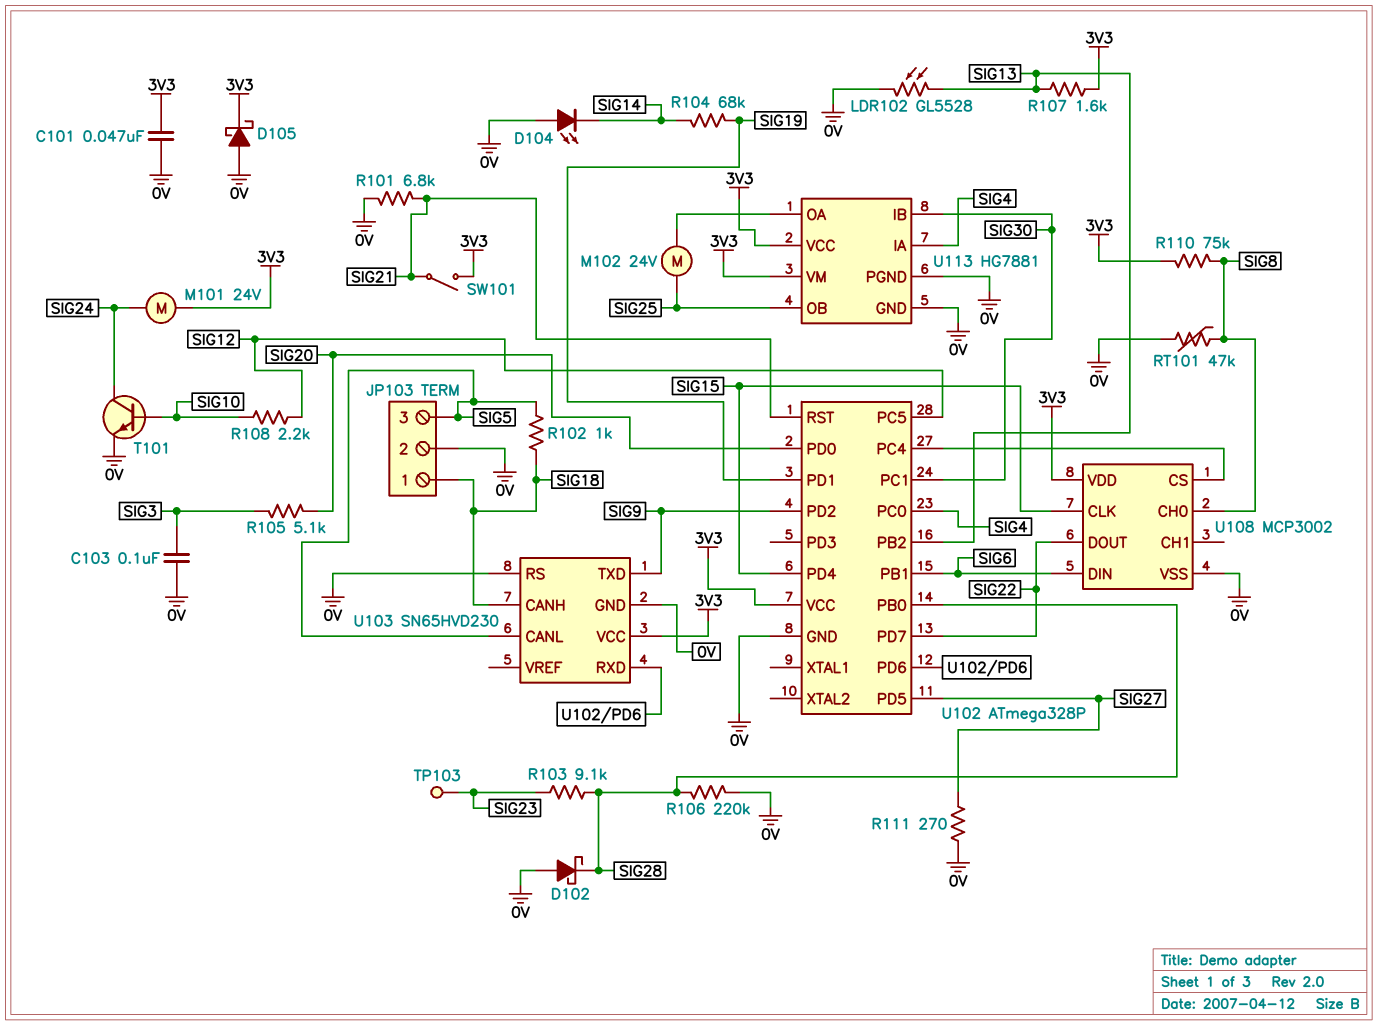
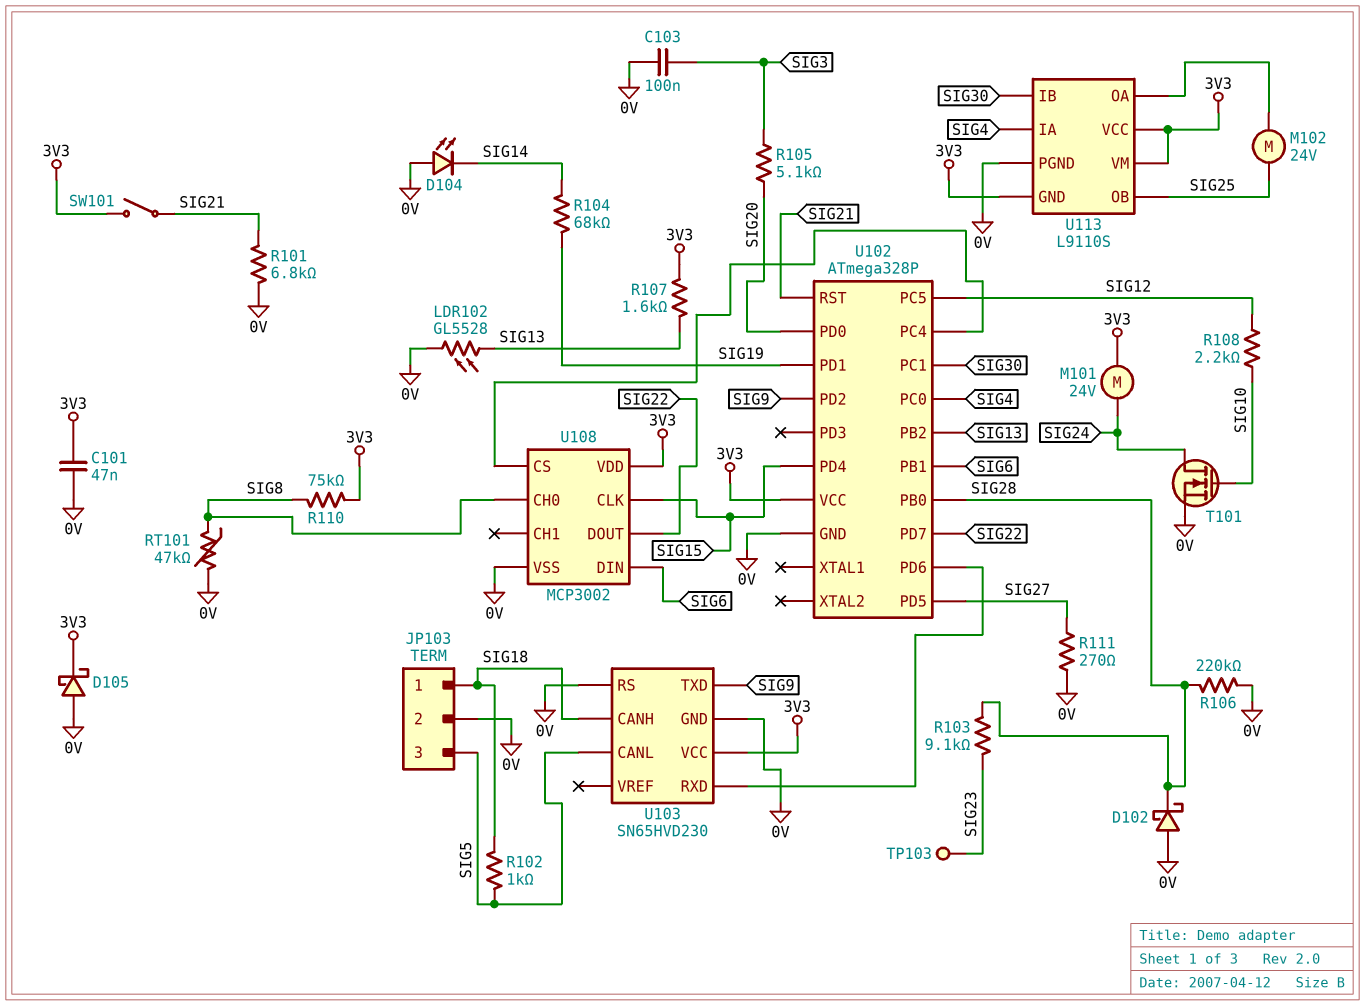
T101: NPN (B SIG10, C SIG24, E 0V) -> NMOS (G SIG10, D SIG24, S 0V)
U113: HG7881 -> L9110S
U113 pin GND: 0V -> 3V3

